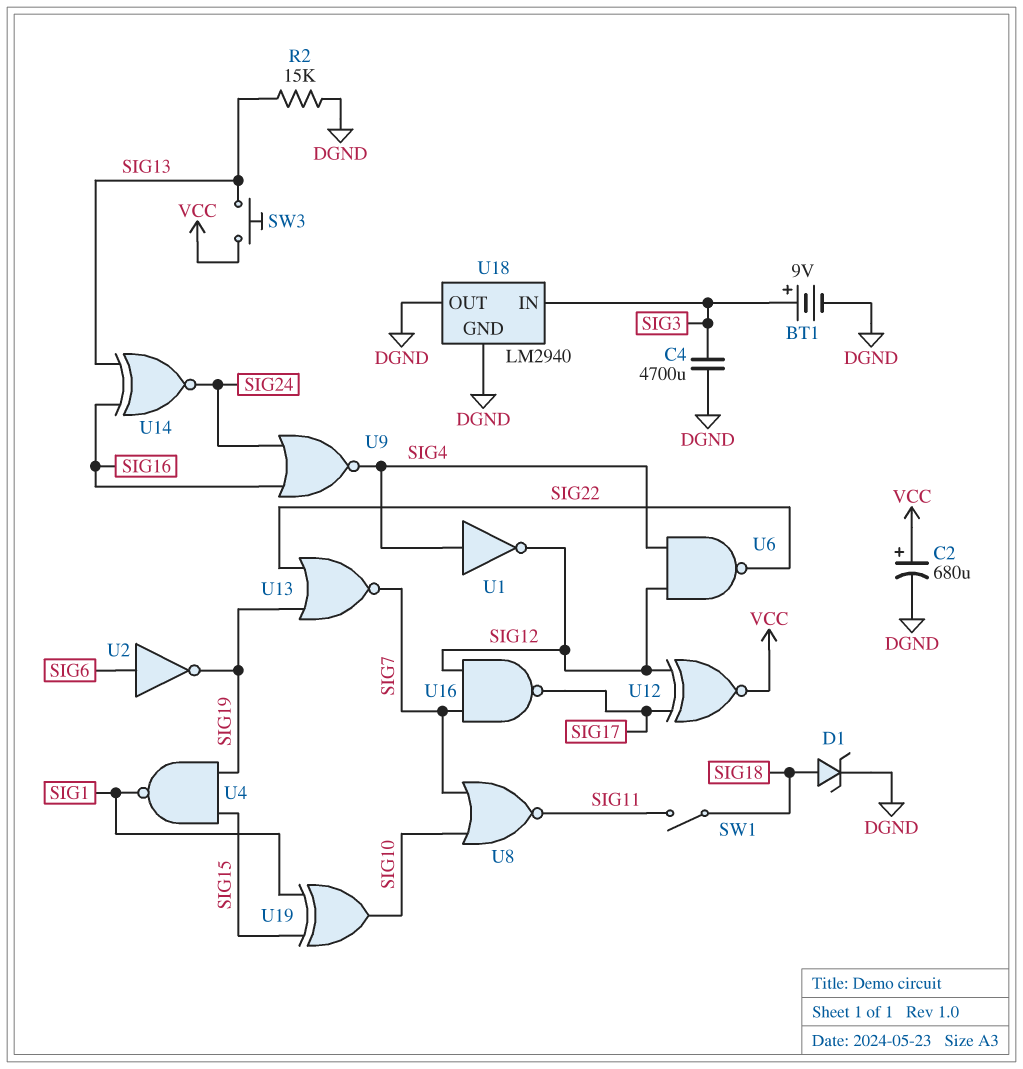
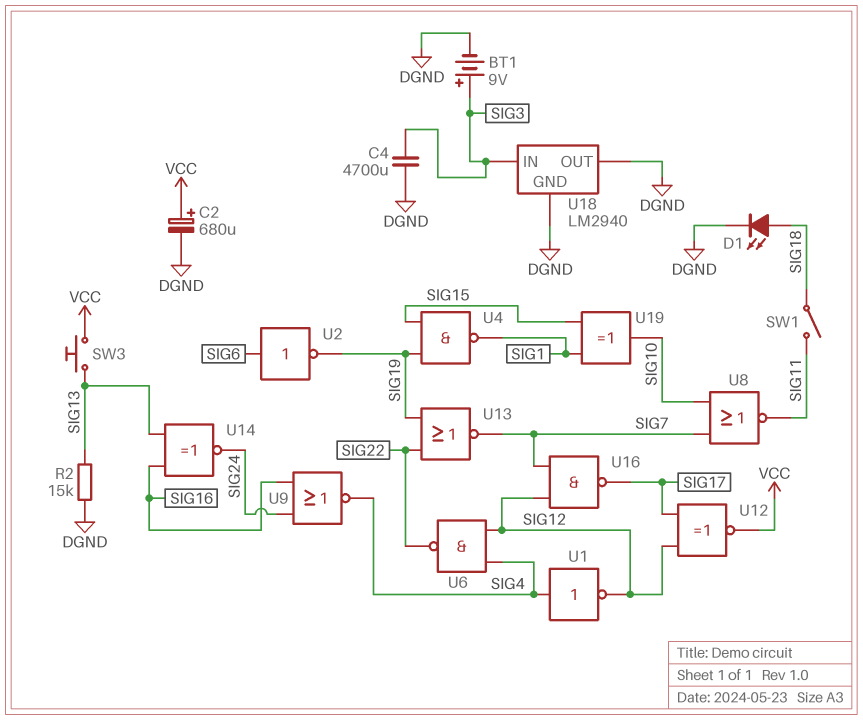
D1: zener (A SIG18, K DGND) -> LED (A SIG18, K DGND)

